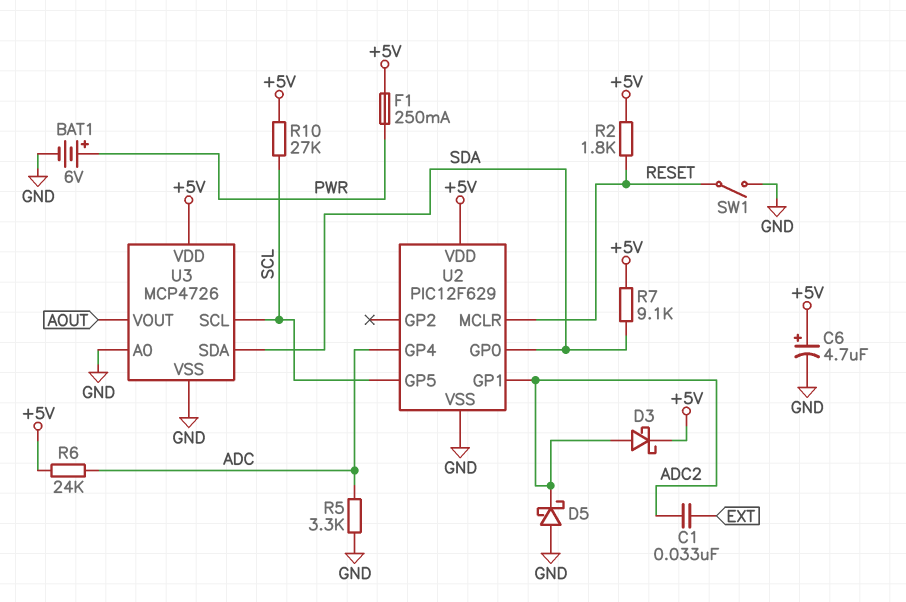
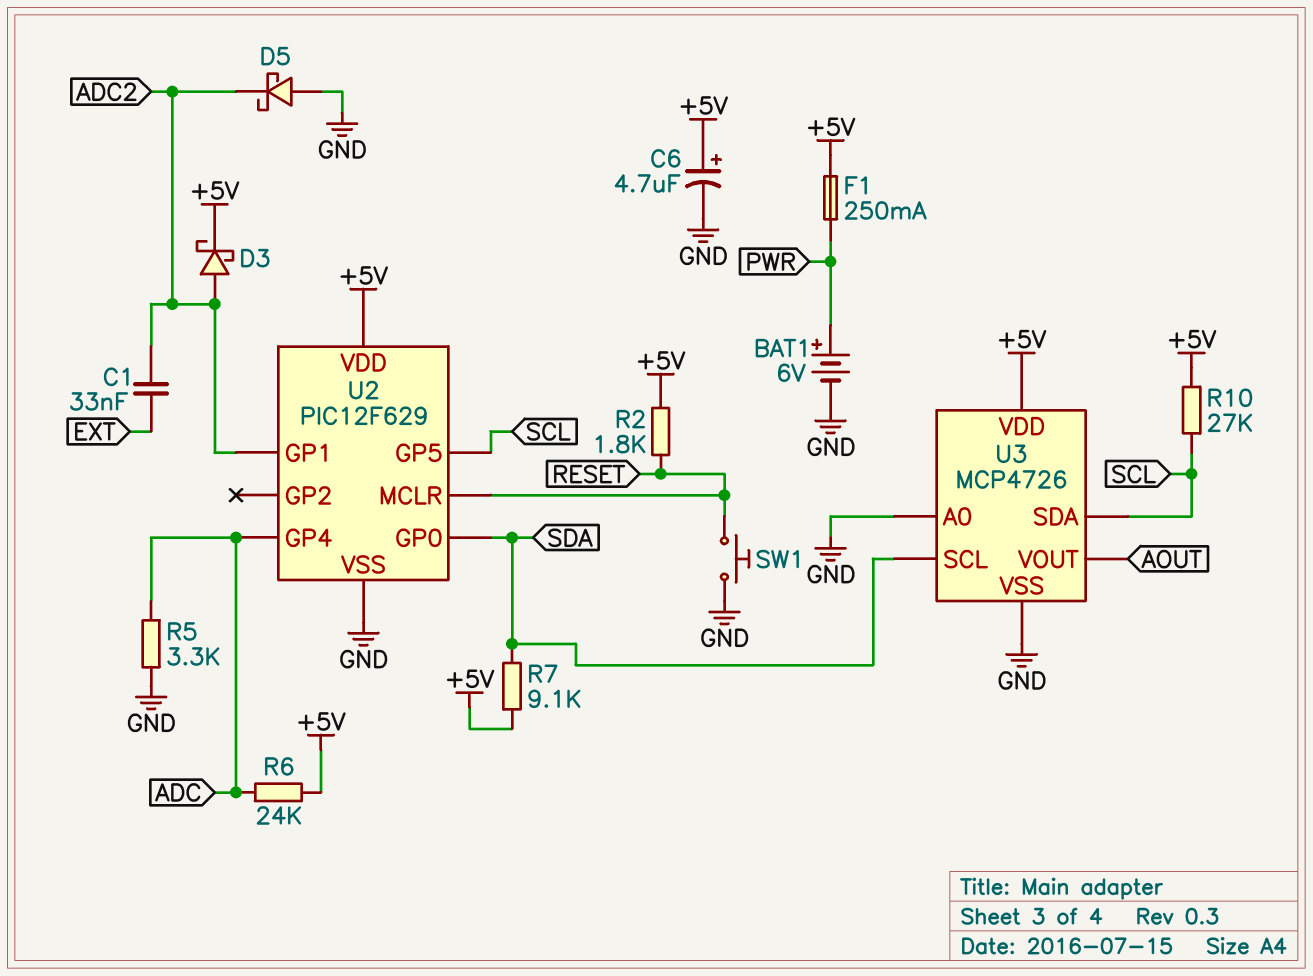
SW1: switch (GND, RESET) -> button (GND, RESET)
U3 pin SCL: SCL -> SDA
U3 pin SDA: SDA -> SCL

